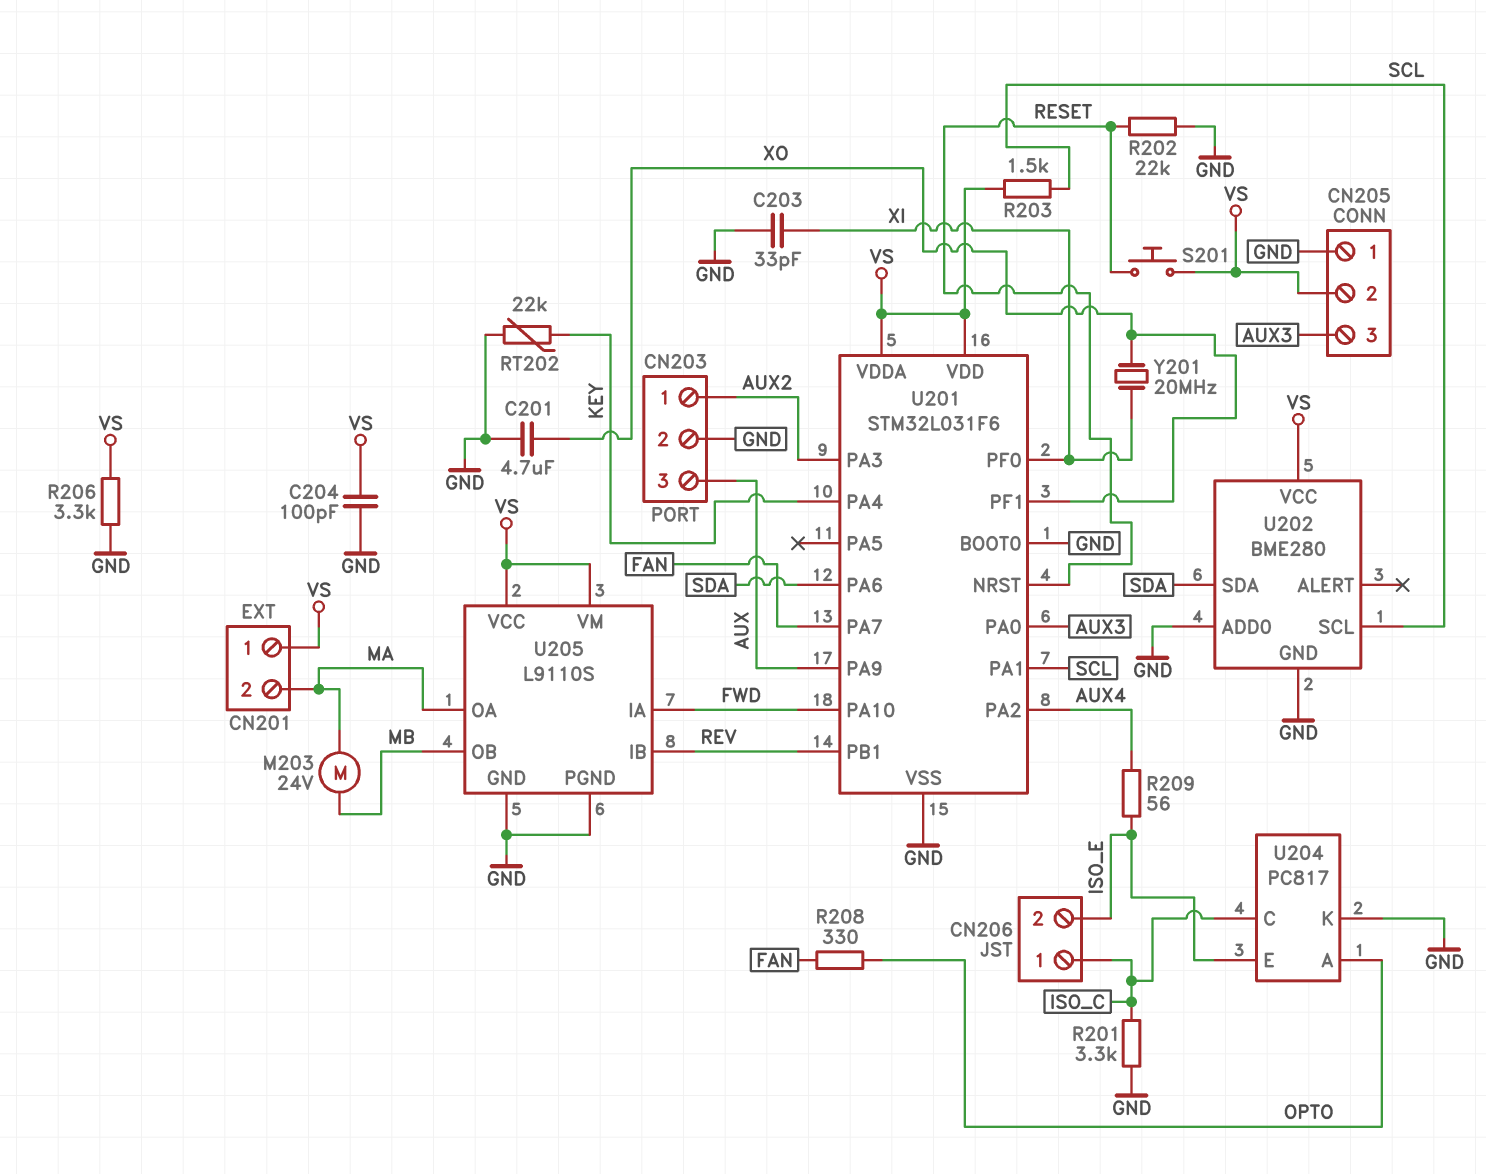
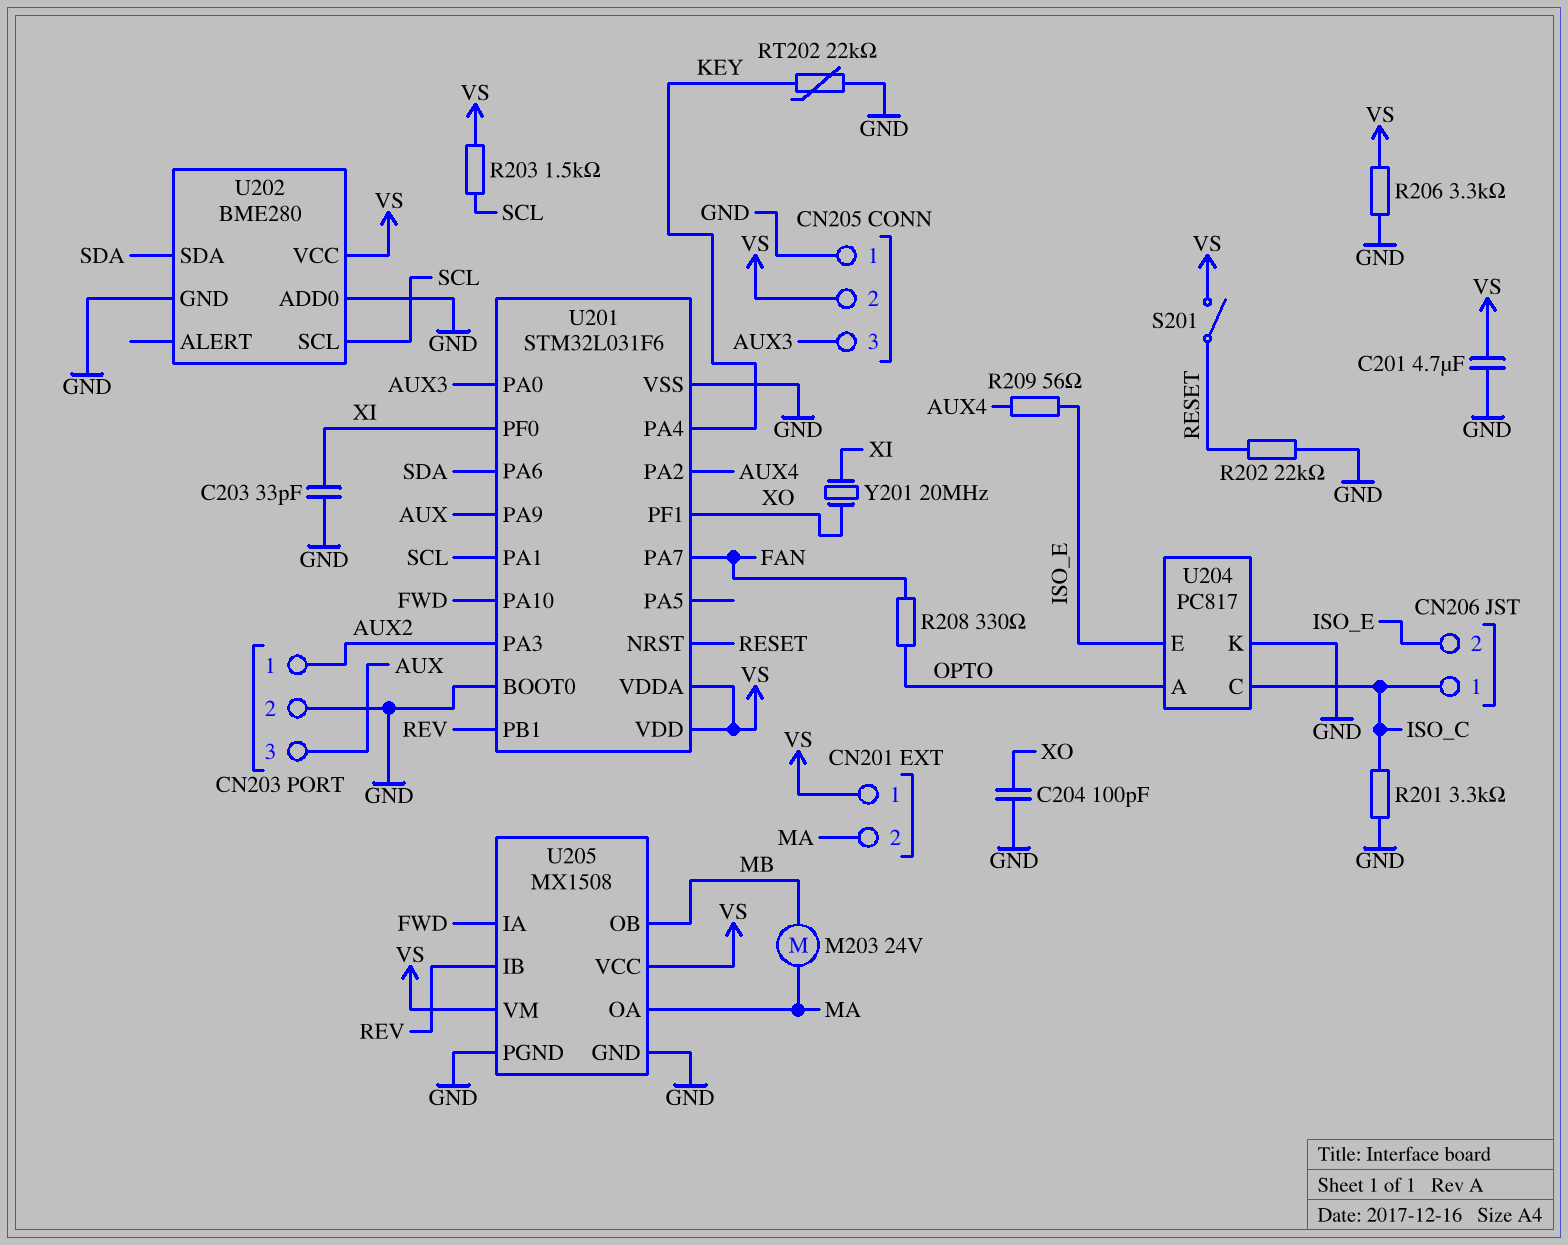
C201: 4.7uF (GND, XO) -> 4.7uF (GND, VS)
C204: 100pF (GND, VS) -> 100pF (GND, XO)
S201: button (RESET, VS) -> switch (RESET, VS)
U205: L9110S -> MX1508

